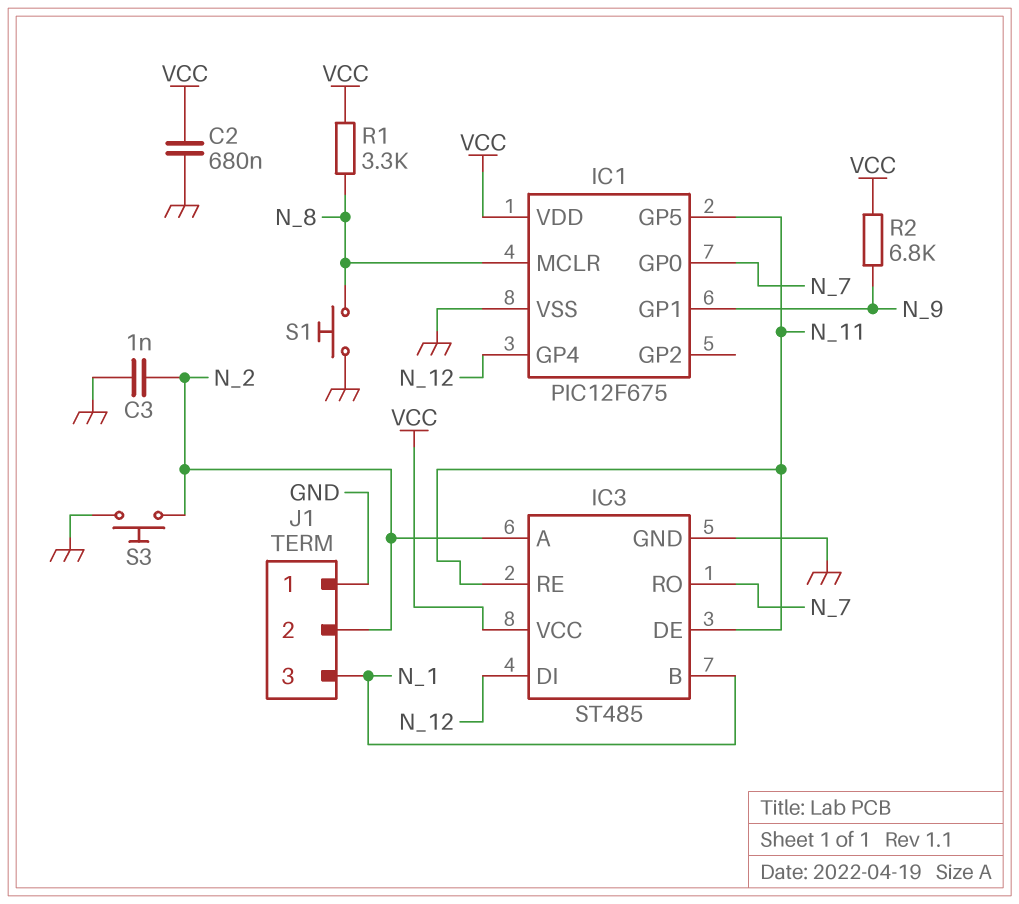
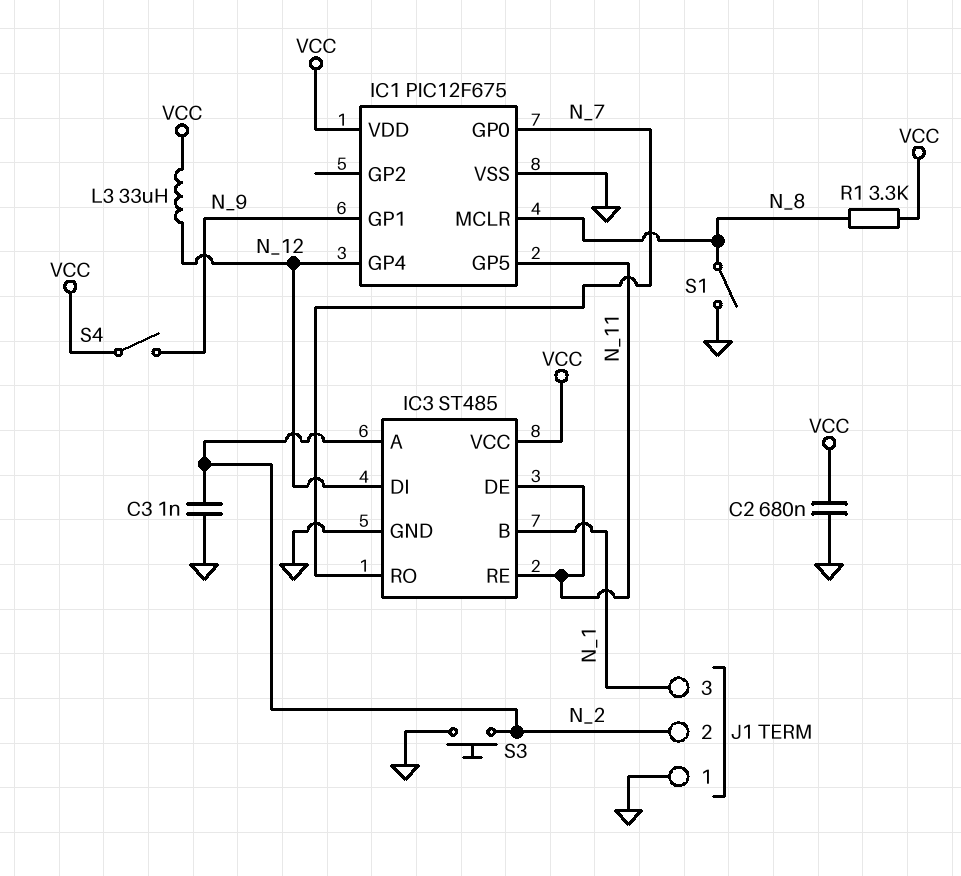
L3: none -> 33uH (N_12, VCC)
R2: 6.8k (N_9, VCC) -> none
S1: button (GND, N_8) -> switch (GND, N_8)
S4: none -> switch (N_9, VCC)

